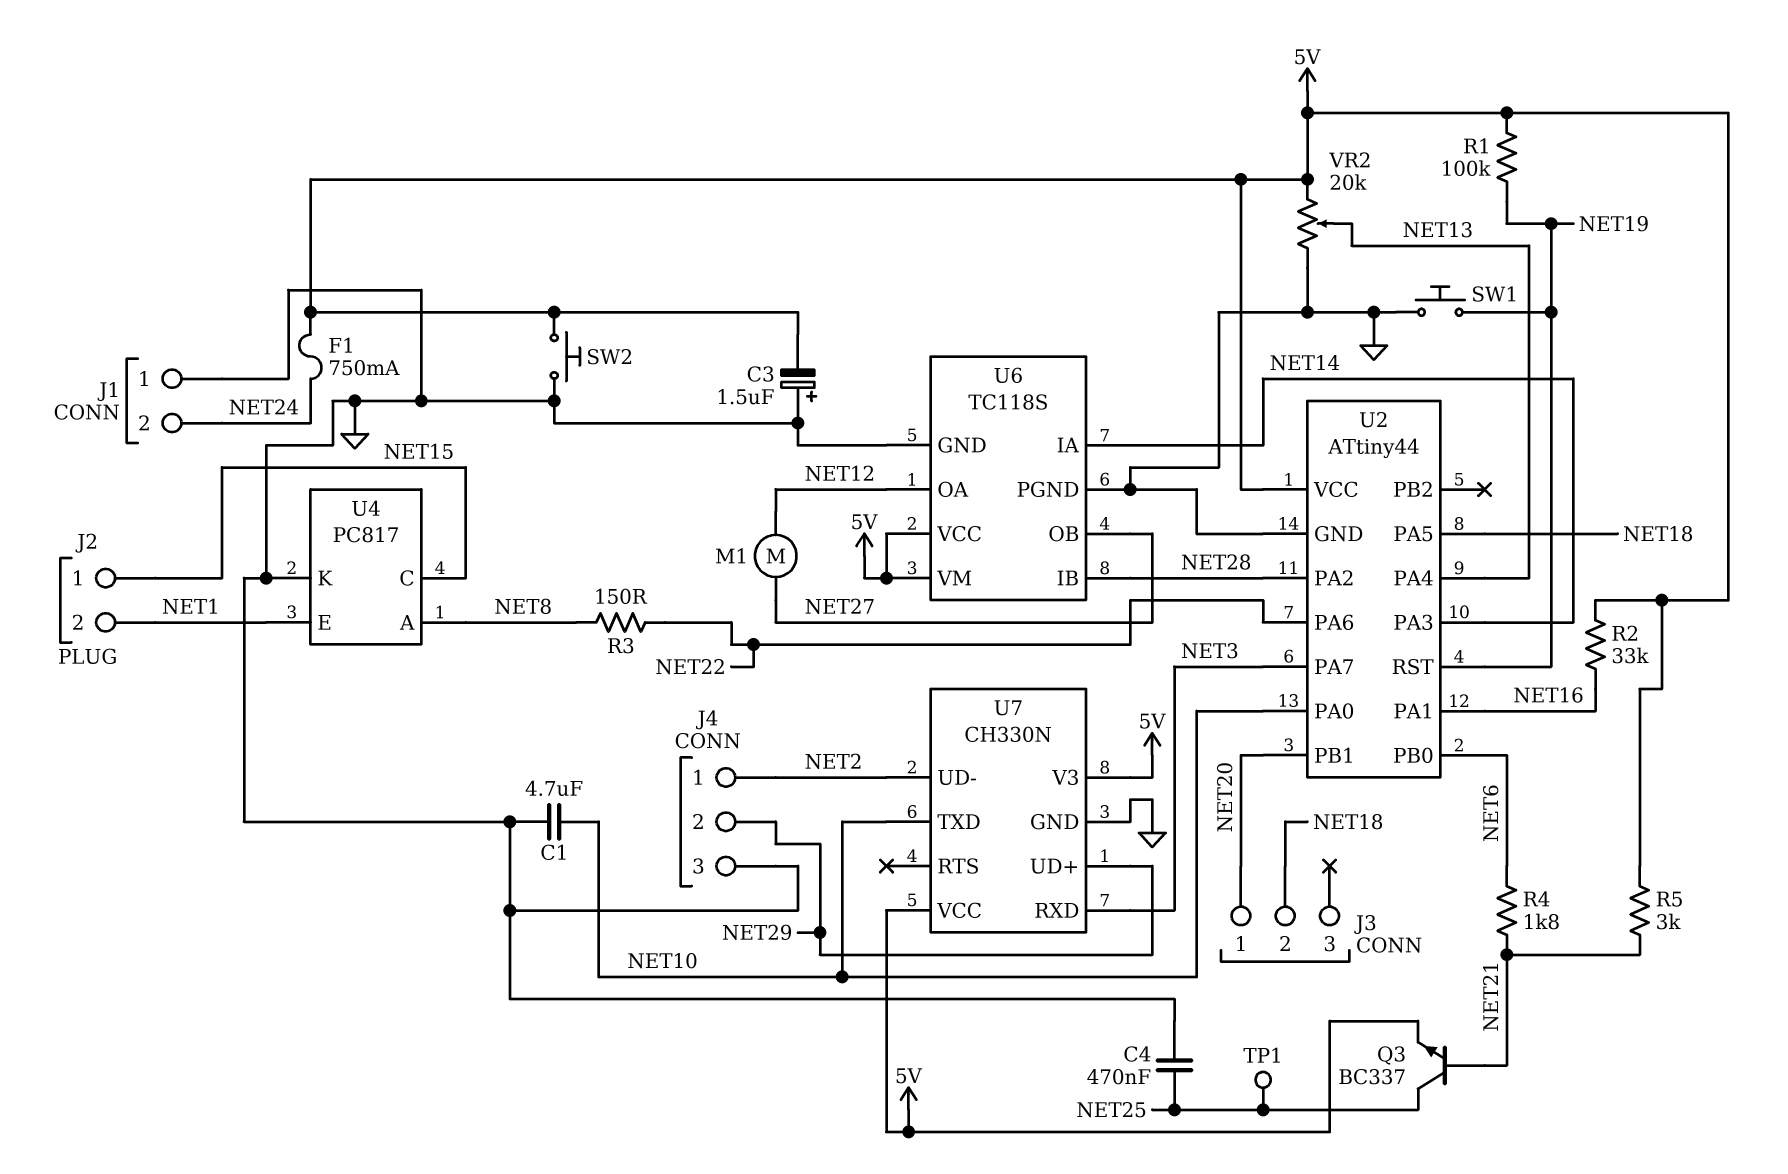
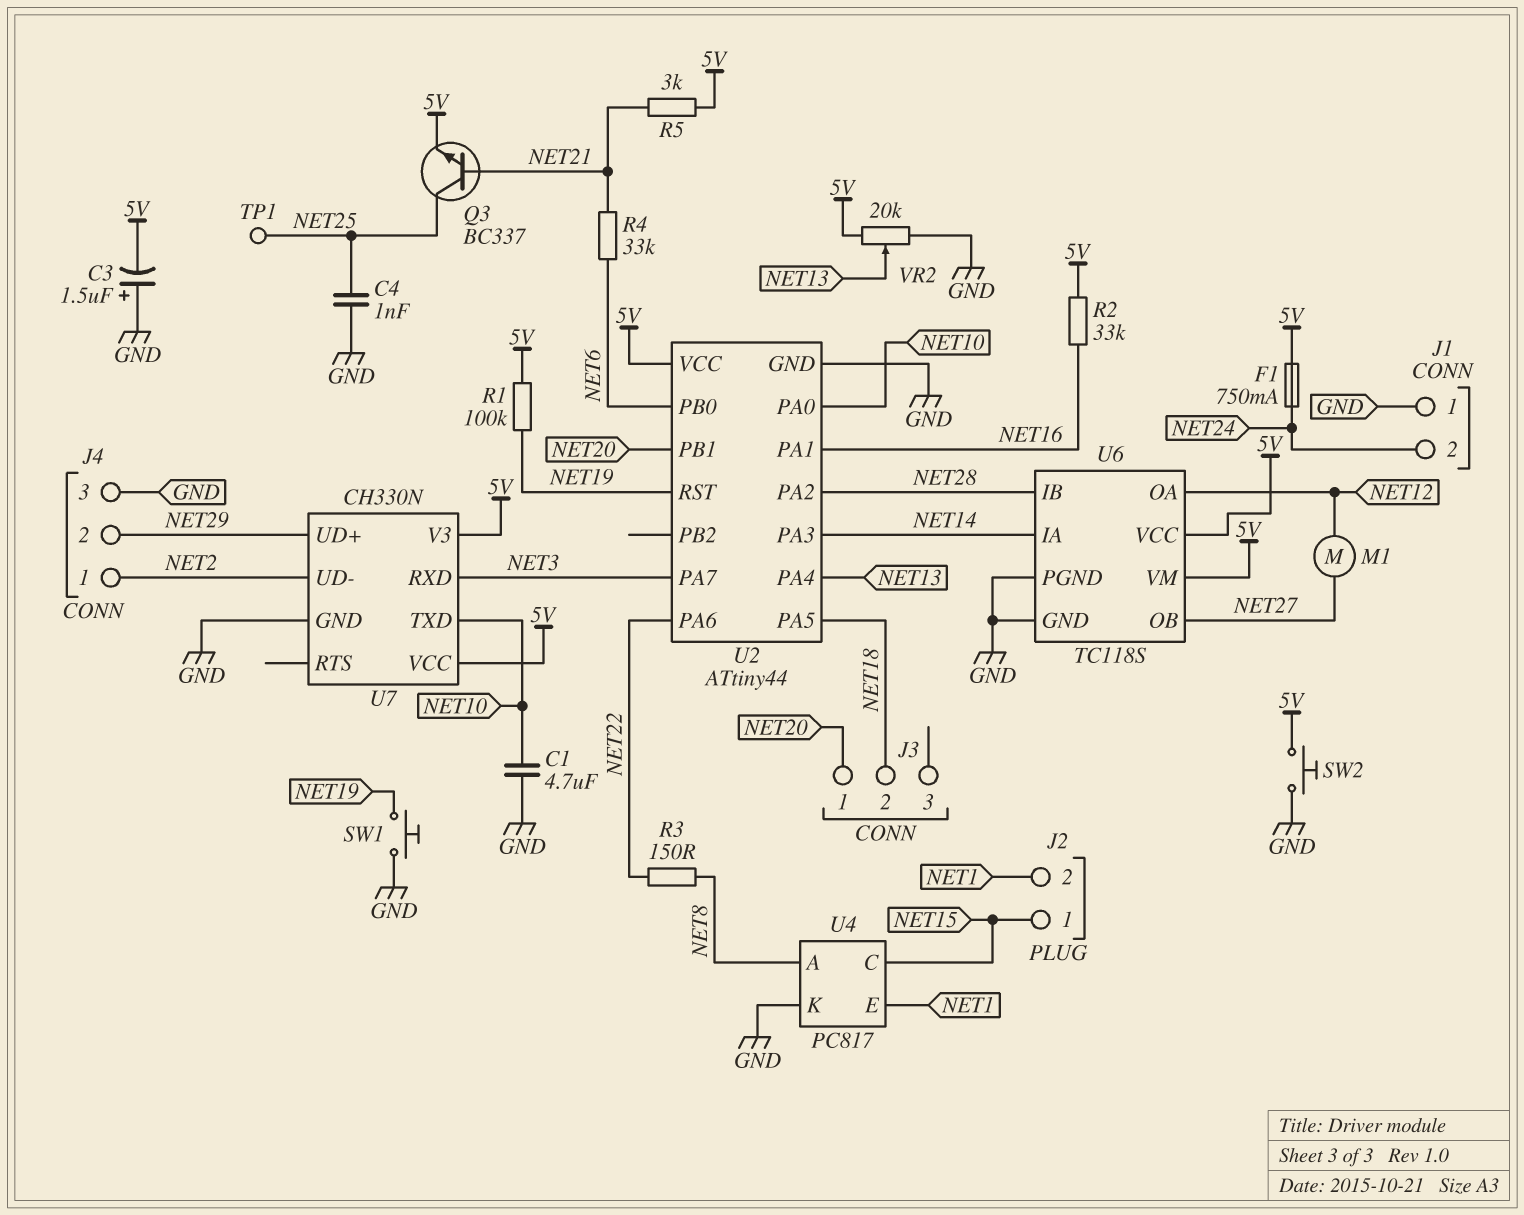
C4: 470nF (GND, NET25) -> 1nF (GND, NET25)
R4: 1.8k (NET6, NET21) -> 33k (NET6, NET21)

